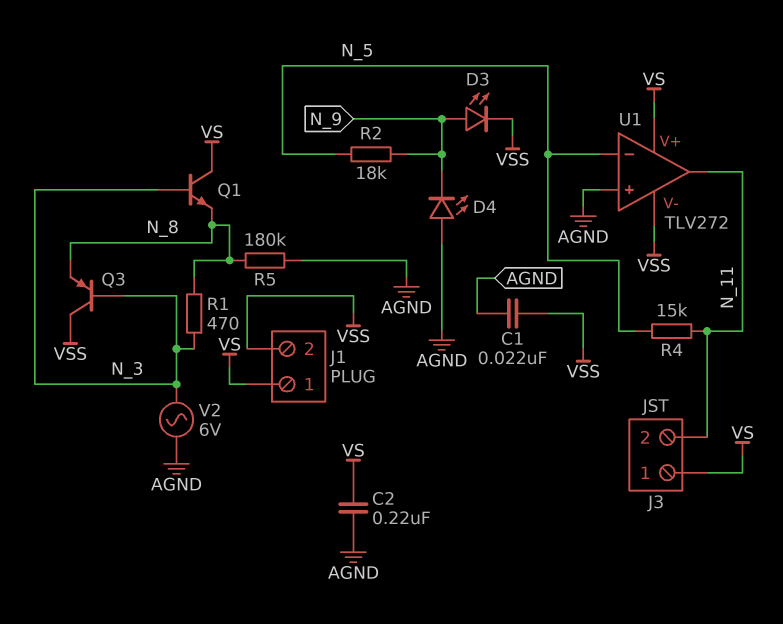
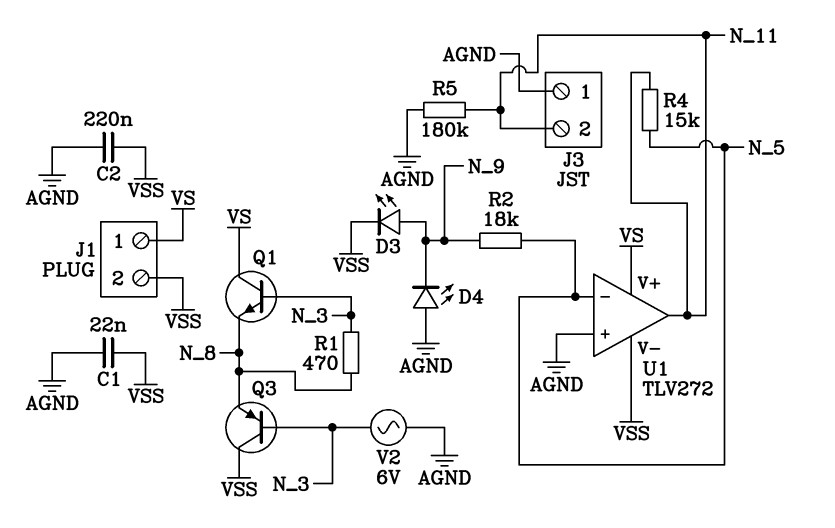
C2: 220nF (AGND, VS) -> 220nF (AGND, VSS)
J3 pin 1: VS -> AGND
R5: 180k (AGND, N_8) -> 180k (AGND, N_11)

